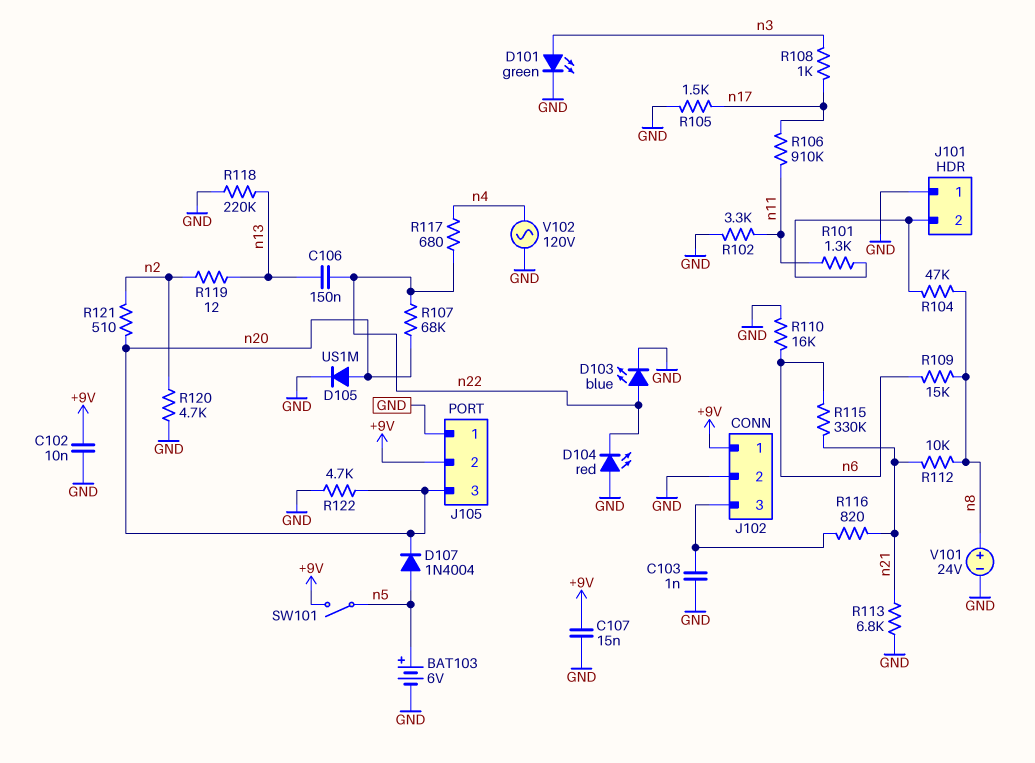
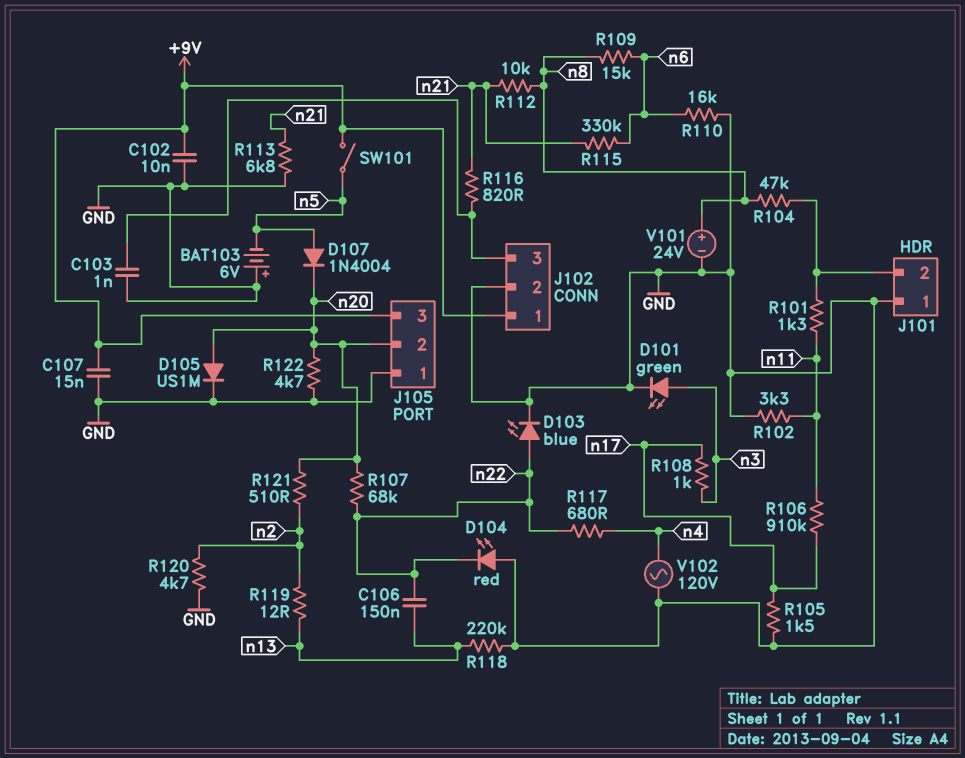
BAT103: 6V (plus n5, minus GND) -> 6V (plus GND, minus n5)
J105 pin 2: +9V -> n20
J105 pin 3: n20 -> +9V

